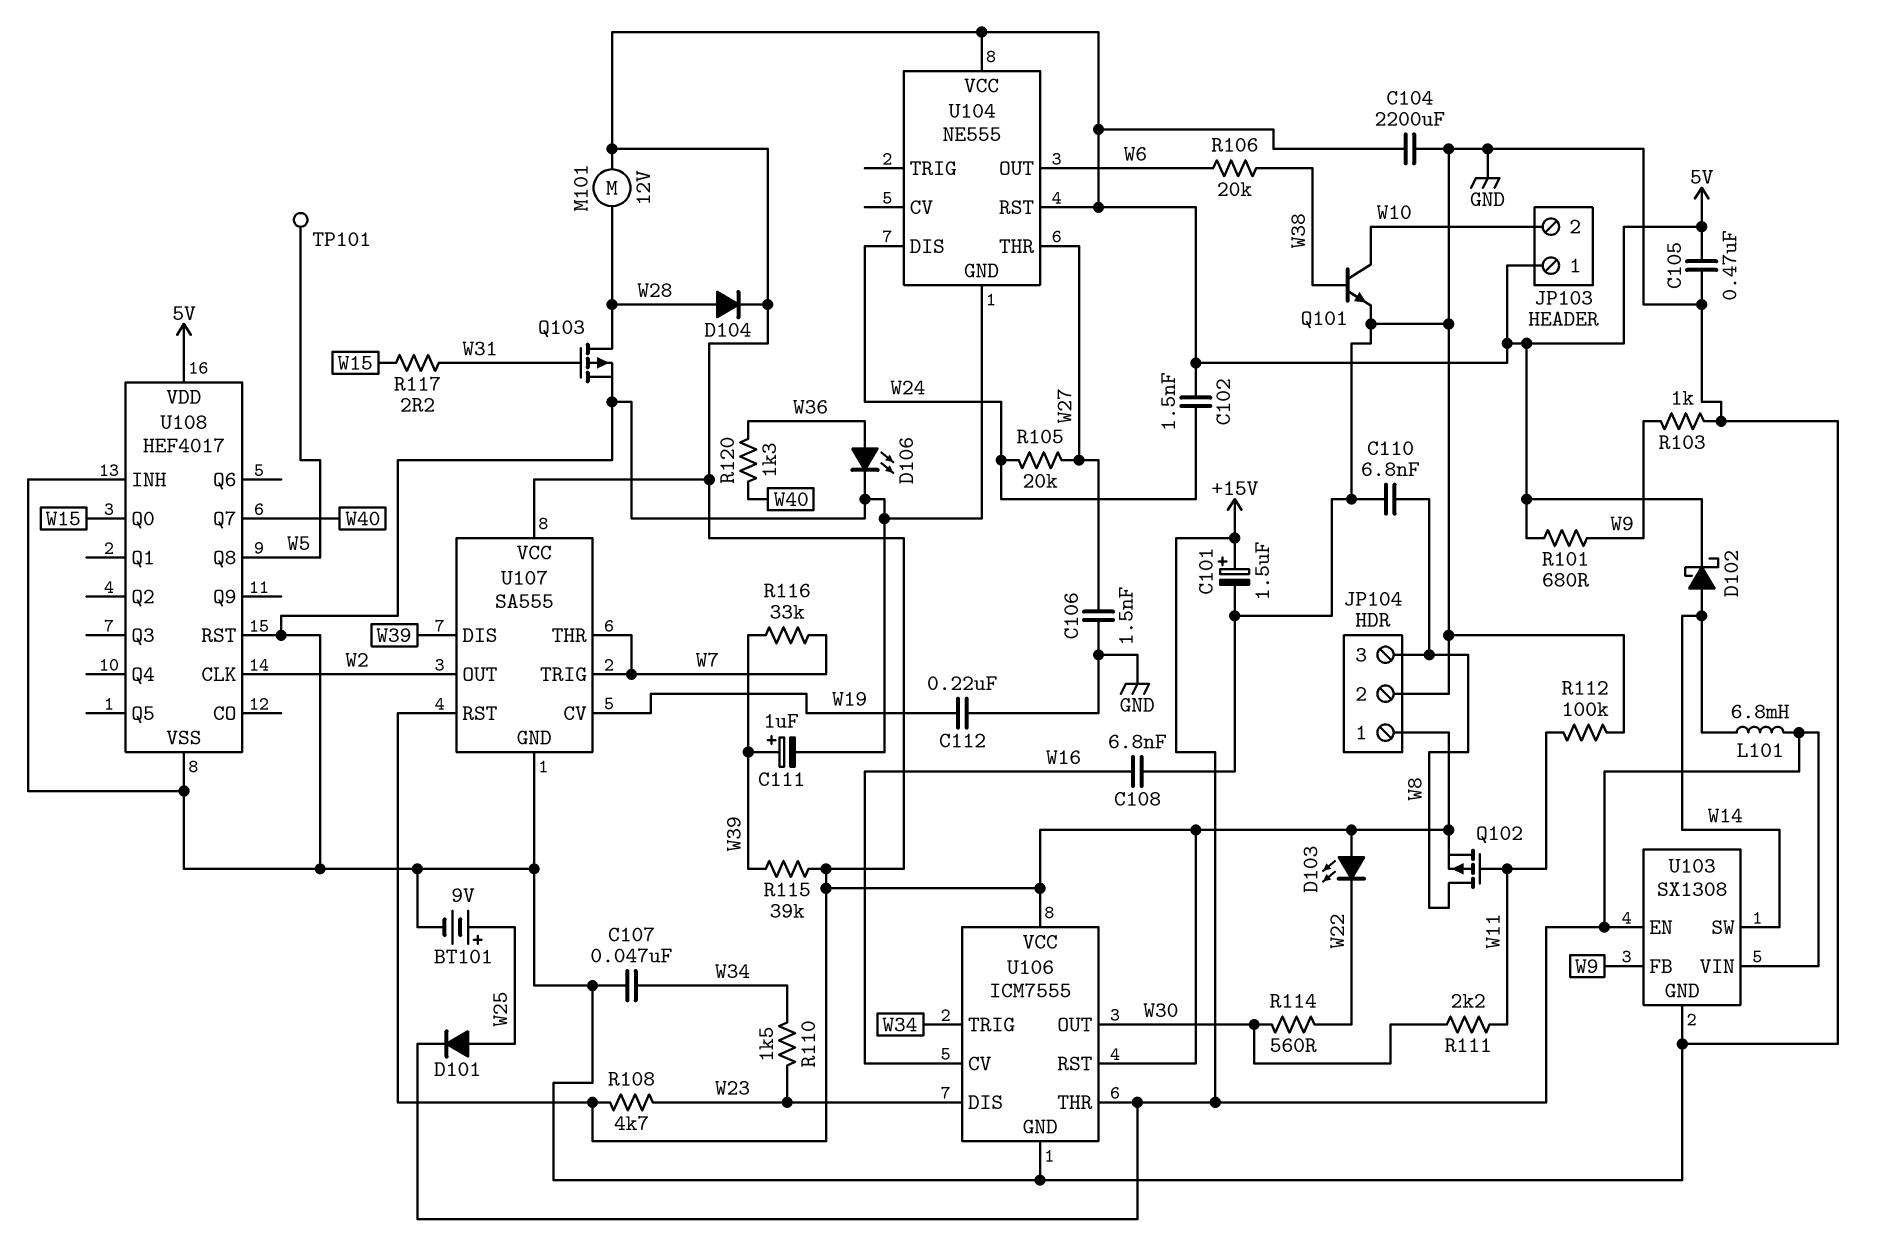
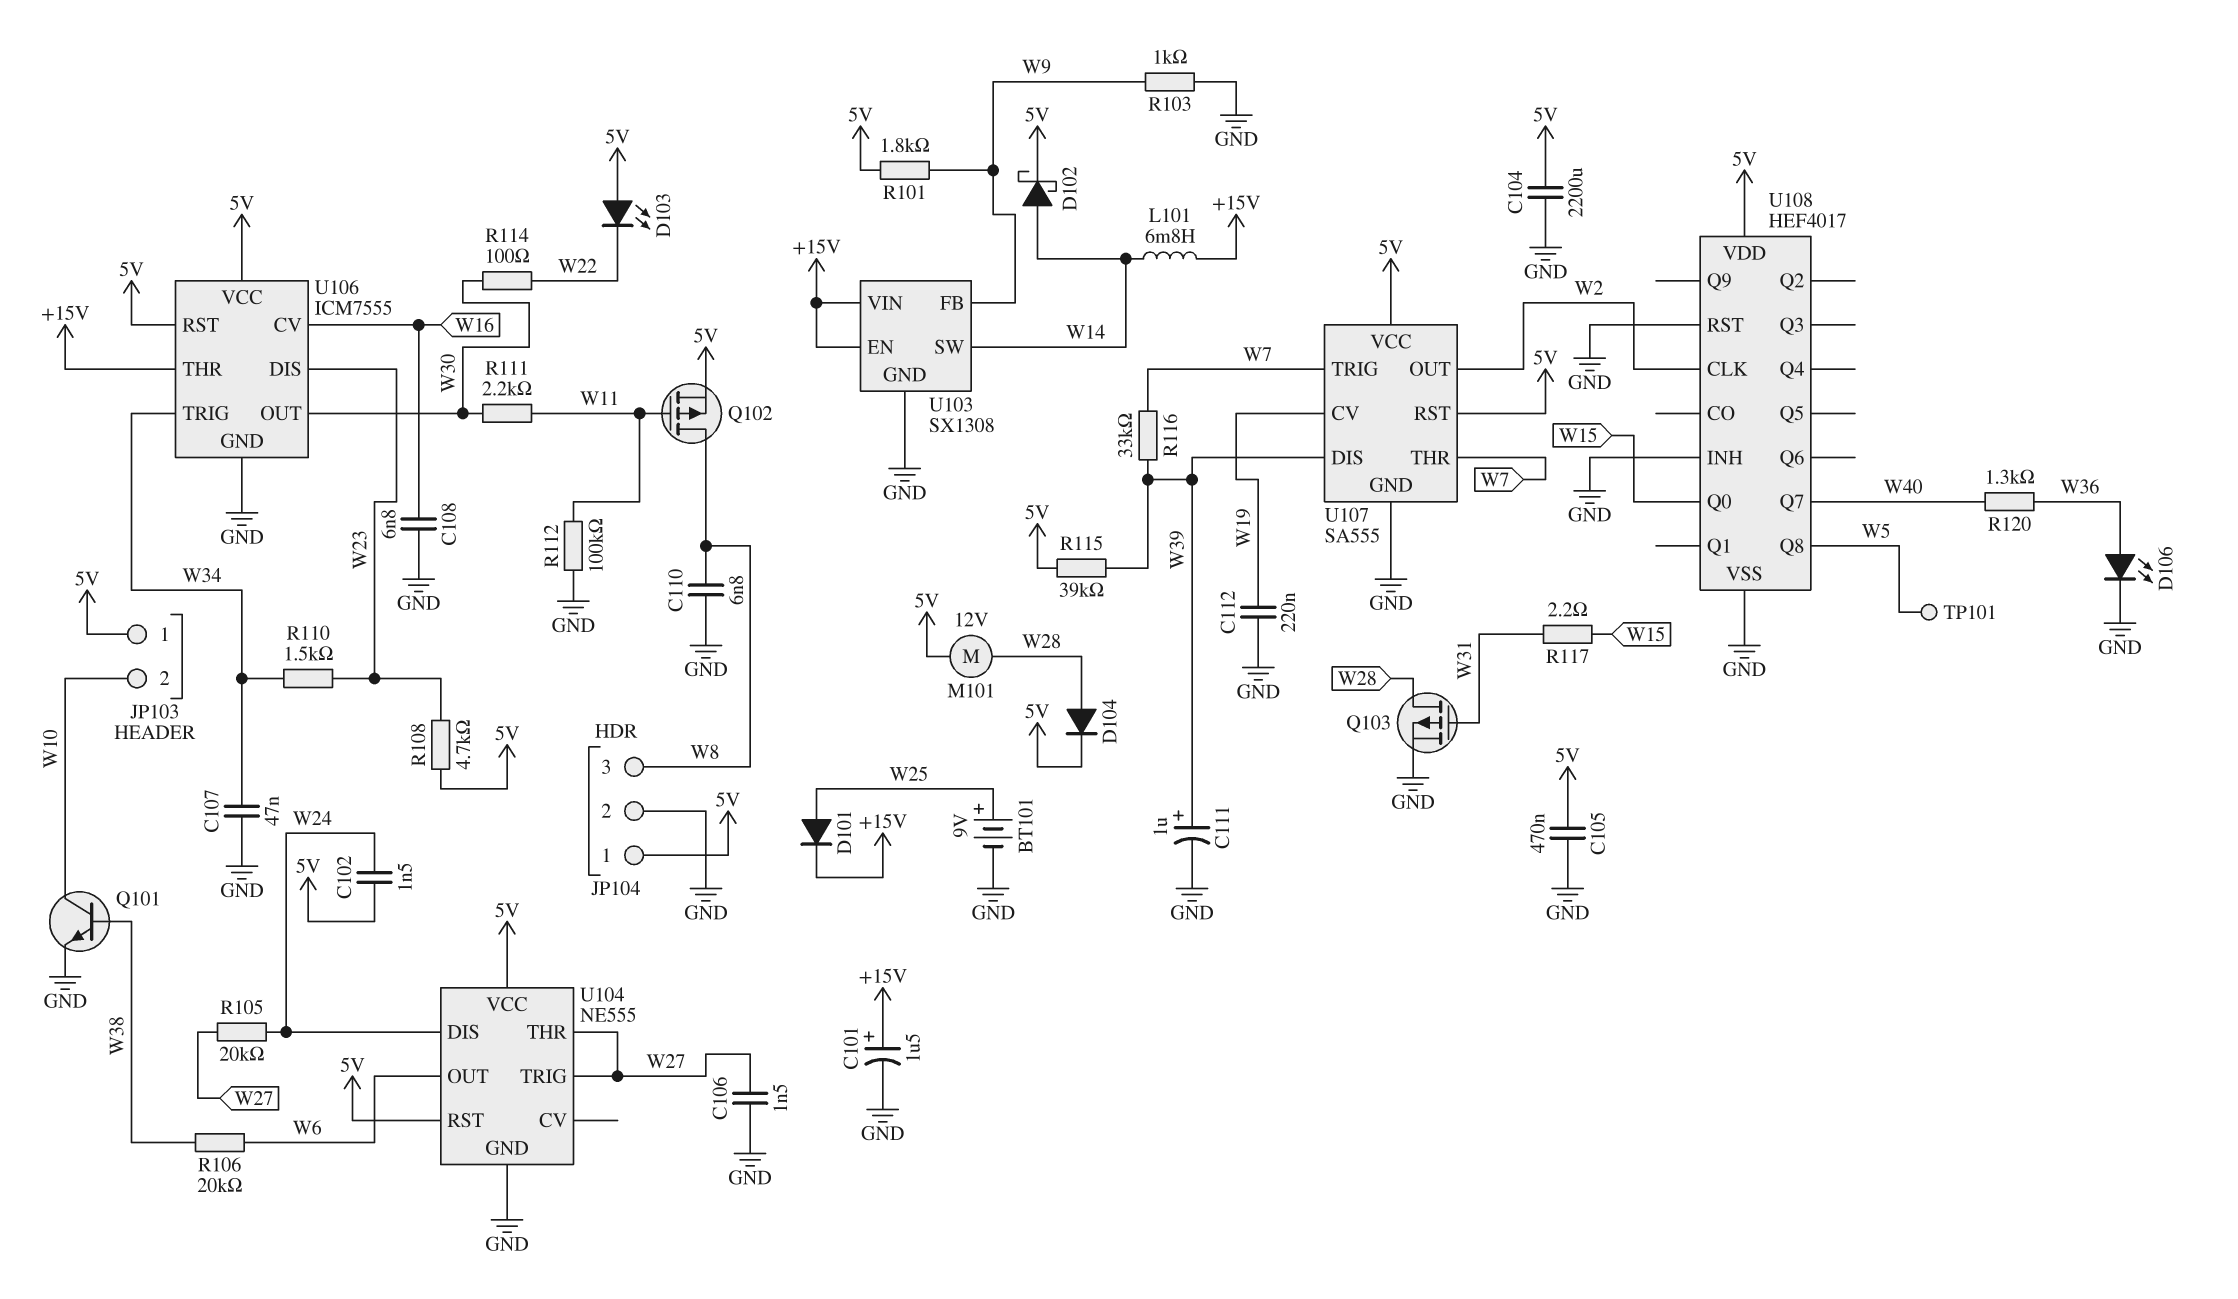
R101: 680 (5V, W9) -> 1.8k (5V, W9)
R114: 560 (W22, W30) -> 100 (W22, W30)
U104 pin TRIG: none -> W27

